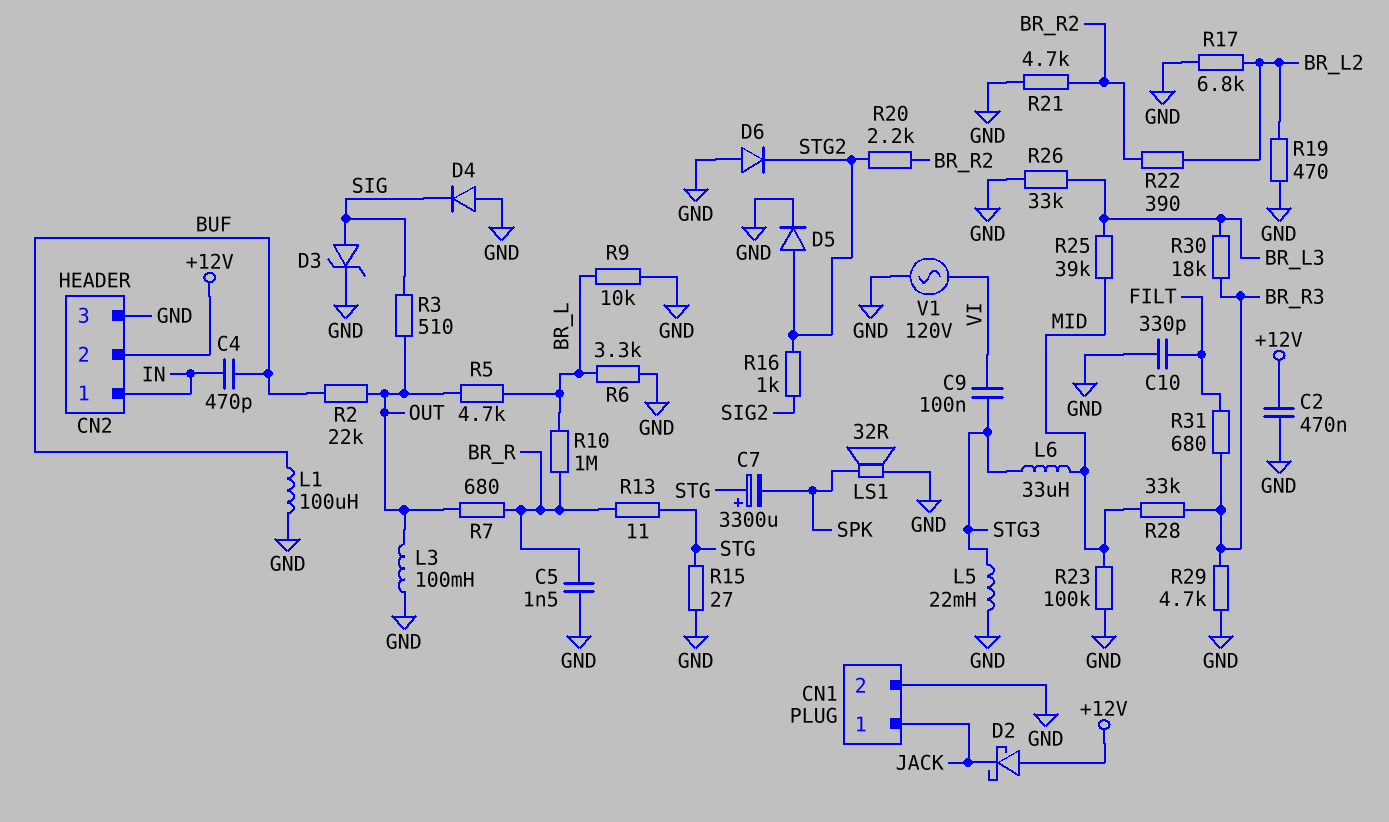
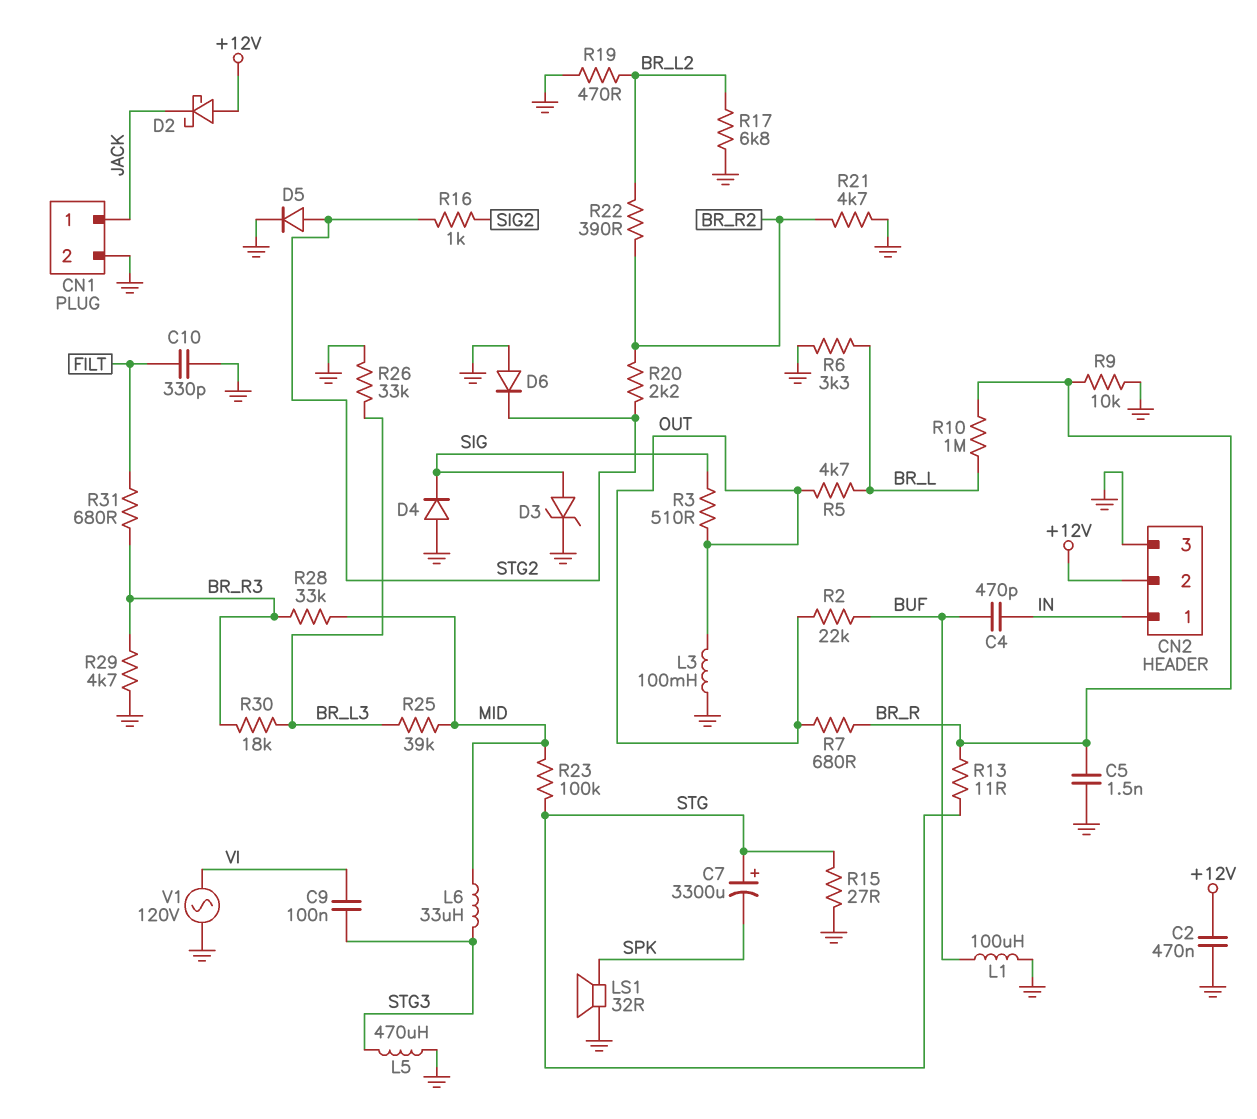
L5: 22mH (GND, STG3) -> 470uH (GND, STG3)
R9: 10k (BR_L, GND) -> 10k (BR_R, GND)
R23: 100k (GND, MID) -> 100k (MID, STG)

